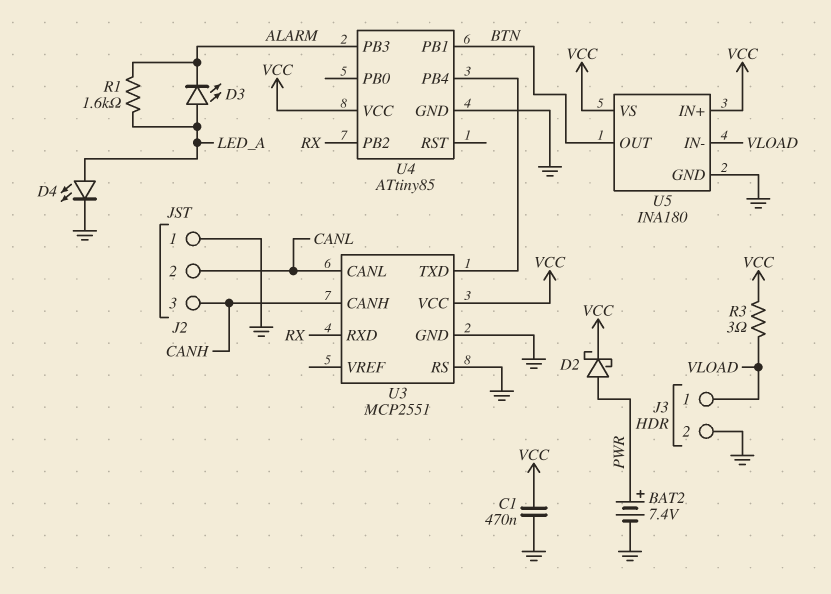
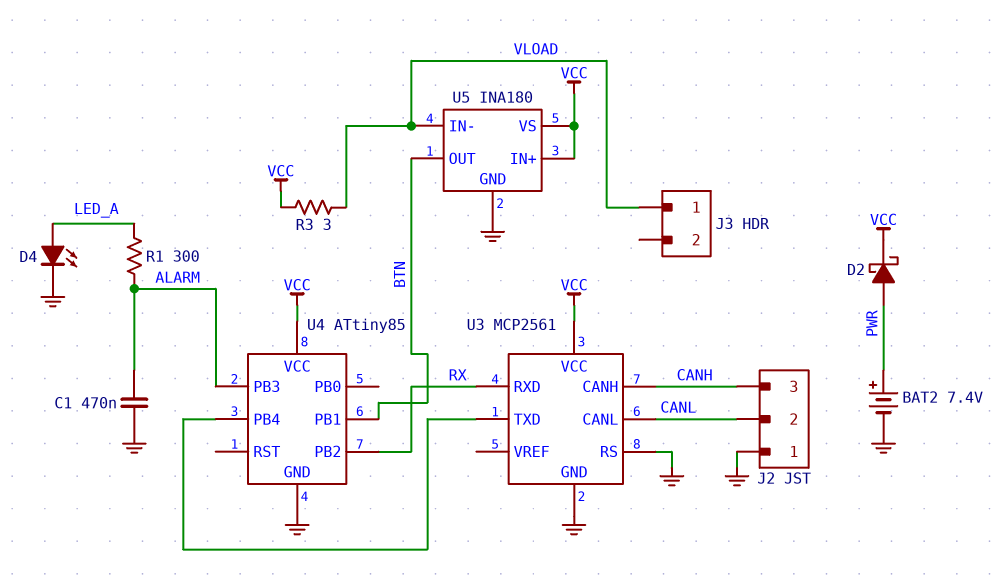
C1: 470nF (GND, VCC) -> 470nF (ALARM, GND)
D3: LED (A LED_A, K ALARM) -> none
J3 pin 2: GND -> none
R1: 1.6k (ALARM, LED_A) -> 300 (ALARM, LED_A)
U3: MCP2551 -> MCP2561

